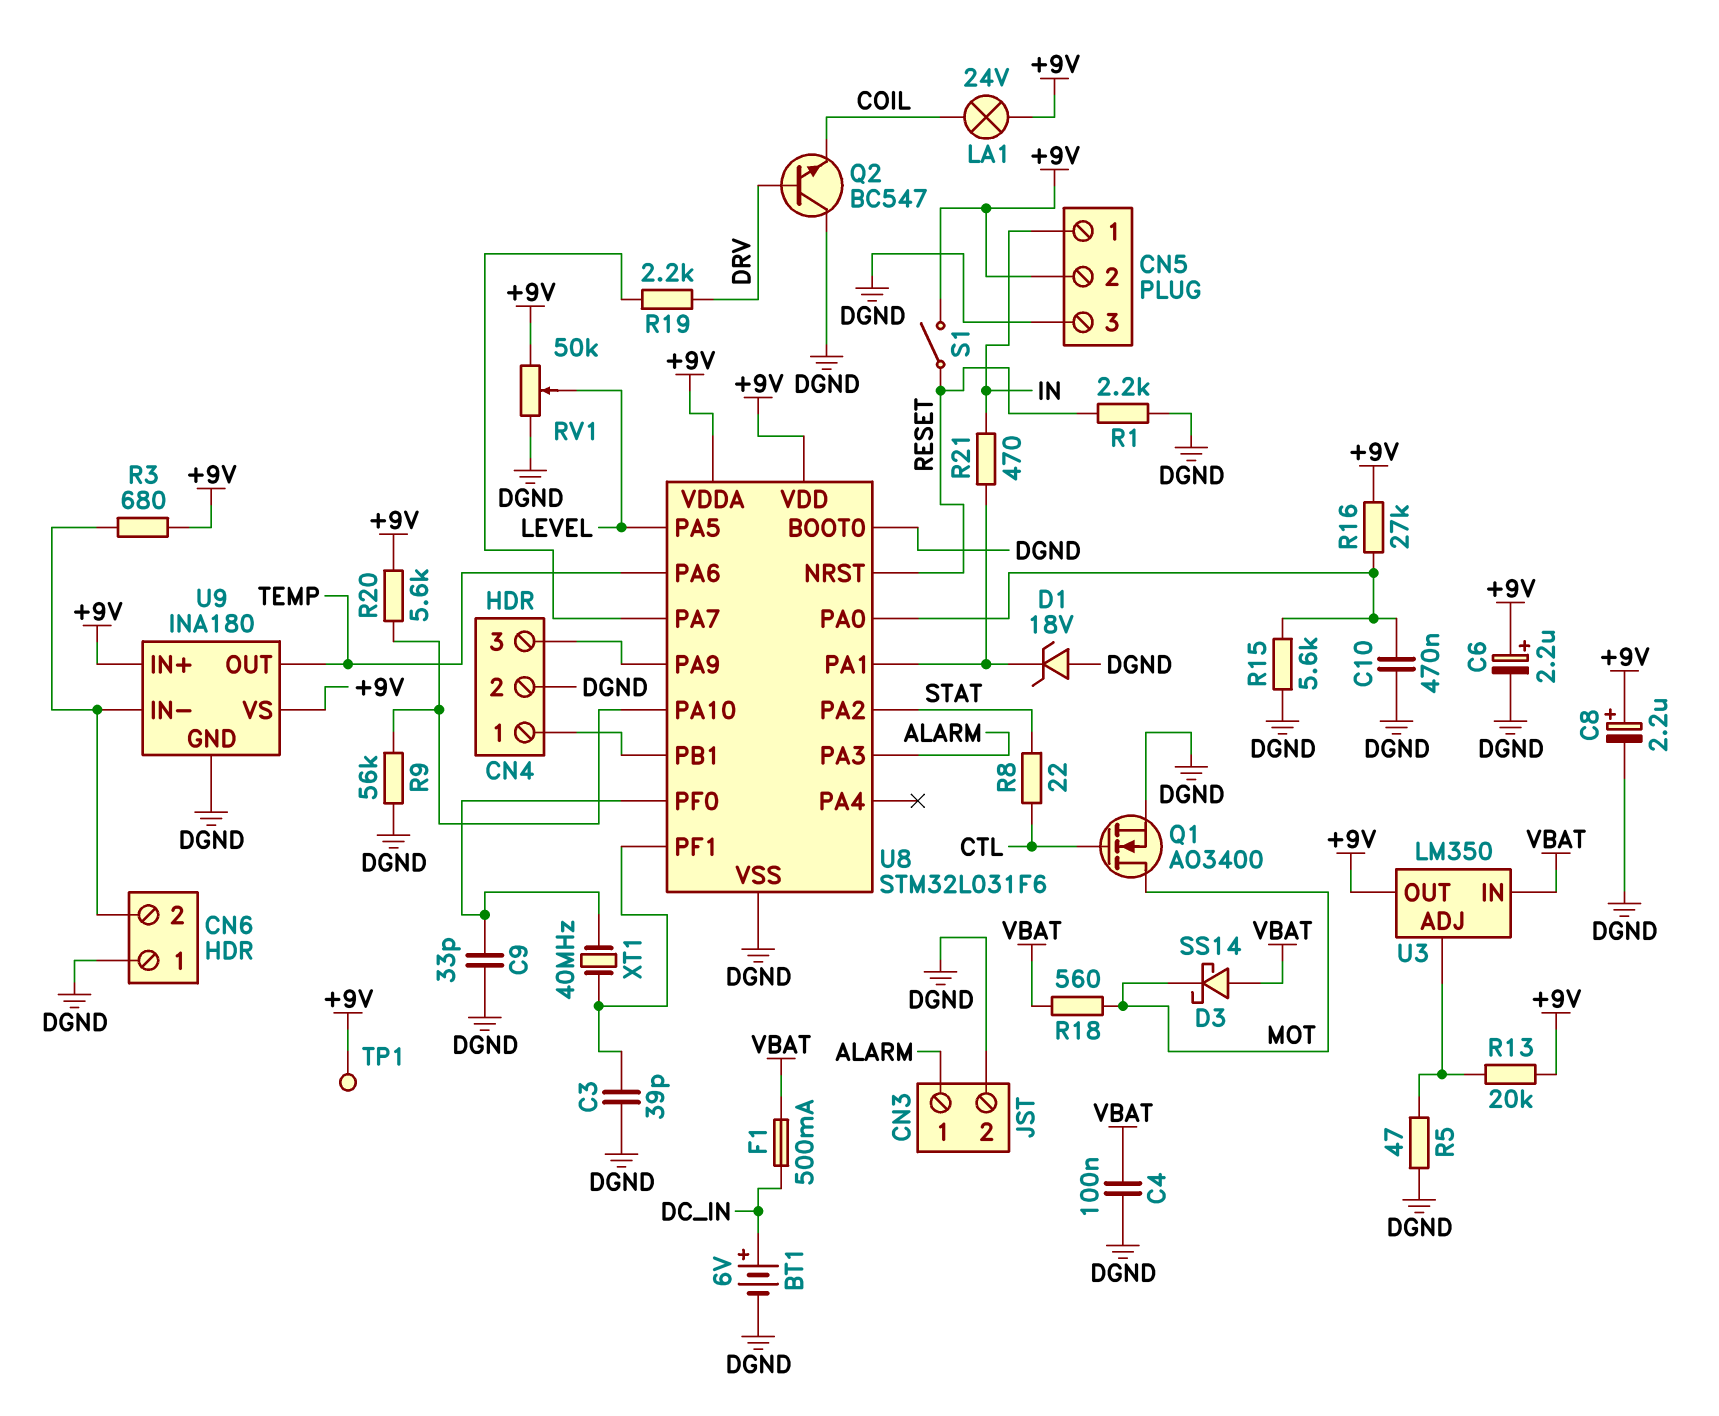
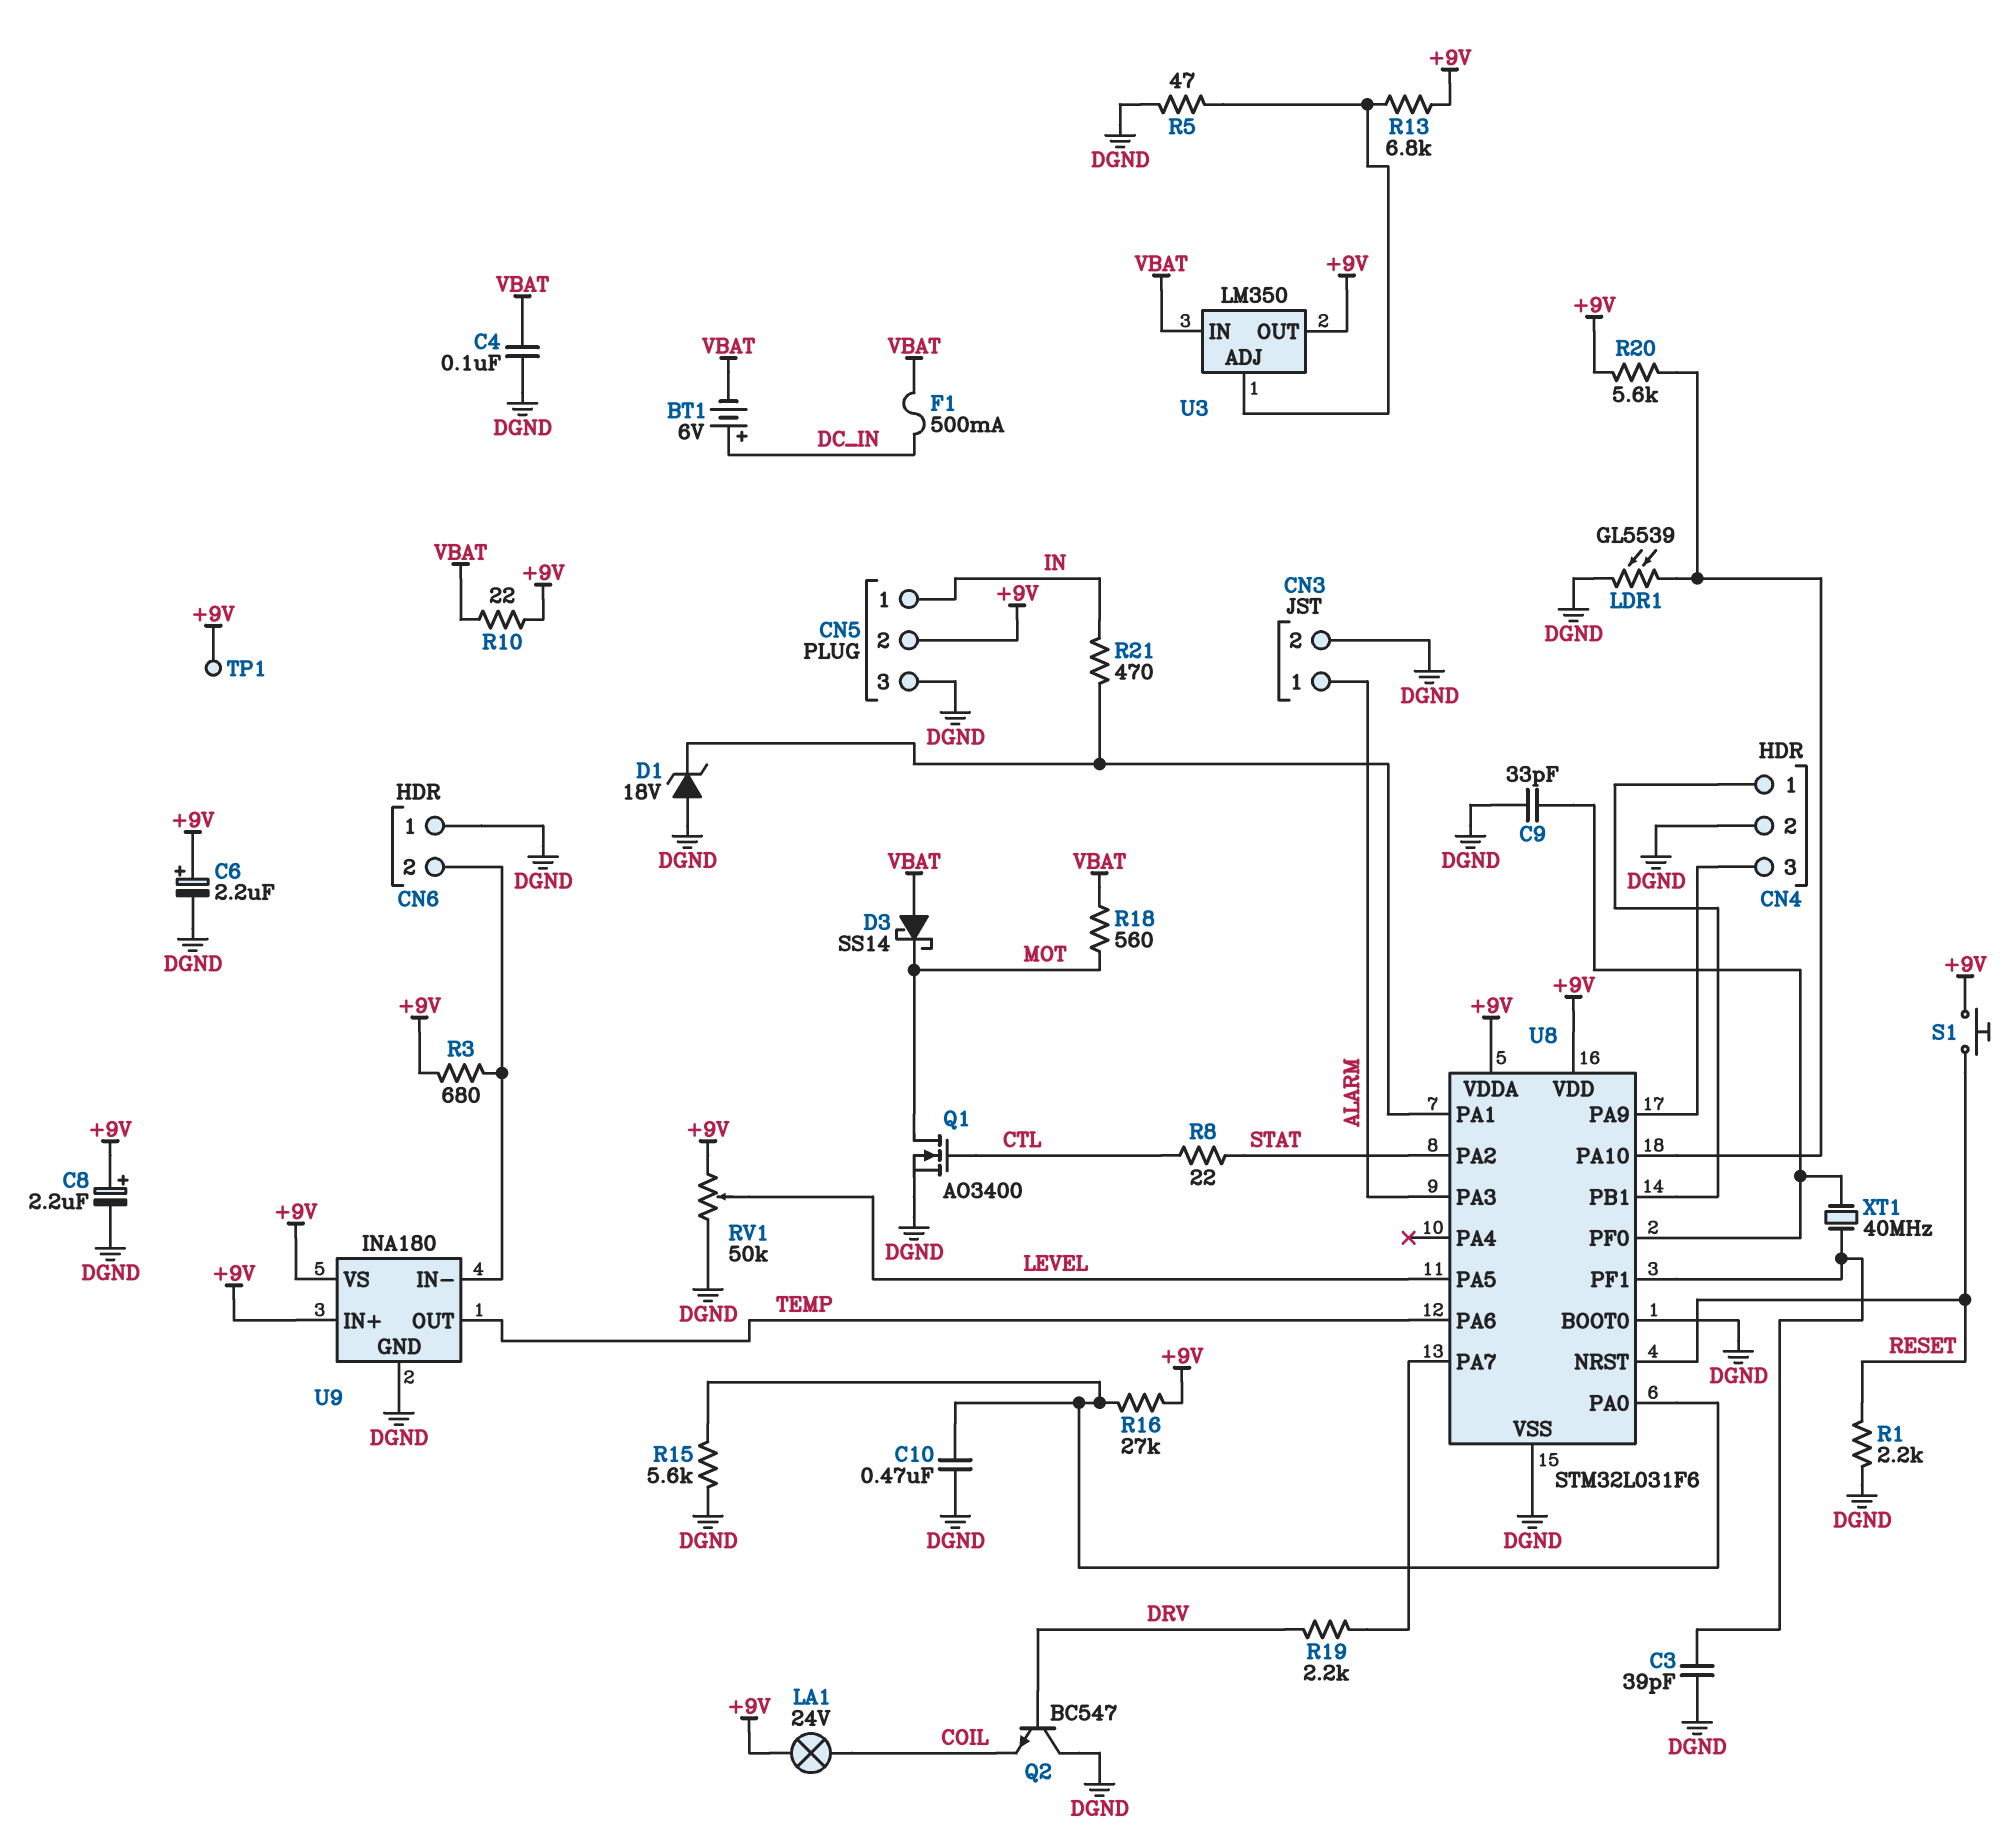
BT1: 6V (plus DC_IN, minus DGND) -> 6V (plus DC_IN, minus VBAT)
LDR1: none -> GL5539 (DGND, U8/PA10)
R9: 56k (DGND, U8/PA10) -> none
R10: none -> 22 (+9V, VBAT)
R13: 20k (+9V, U3/ADJ) -> 6.8k (+9V, U3/ADJ)
S1: switch (+9V, RESET) -> button (+9V, RESET)

